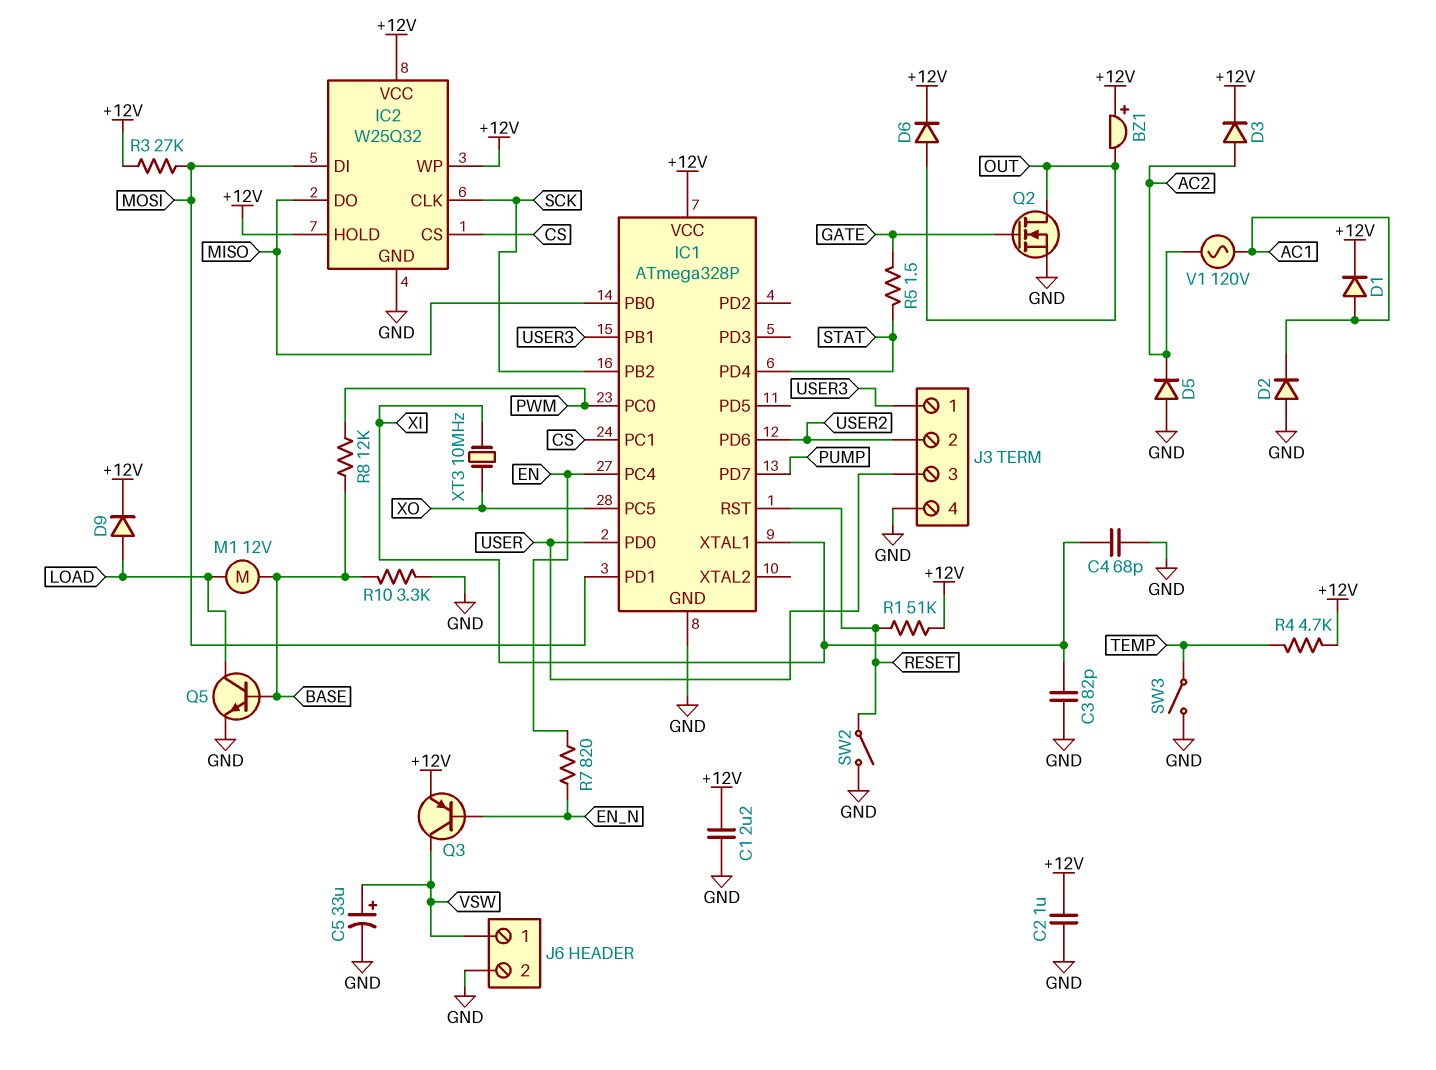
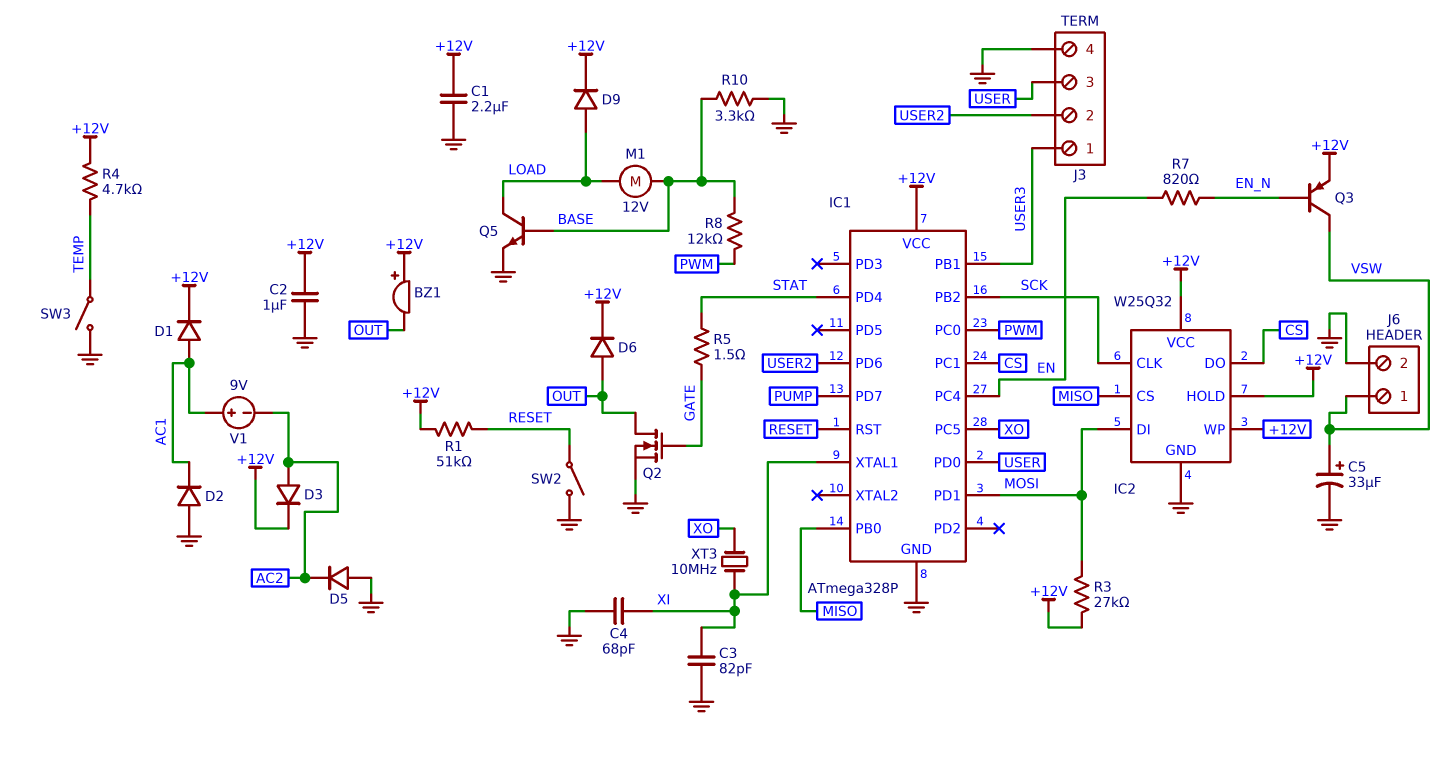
IC2 pin CS: CS -> MISO
IC2 pin DO: MISO -> CS
V1: AC 120V (AC1, AC2) -> 9V (plus AC1, minus AC2)

